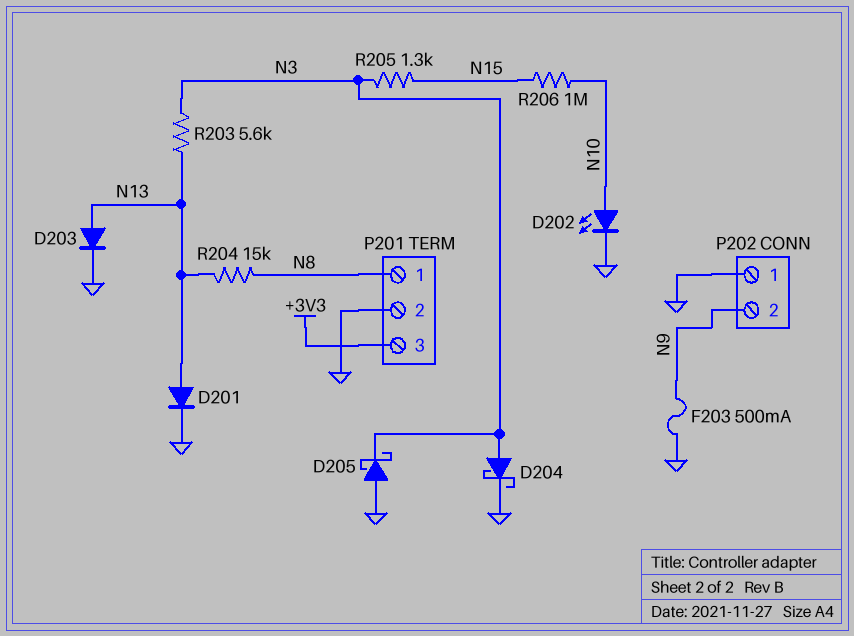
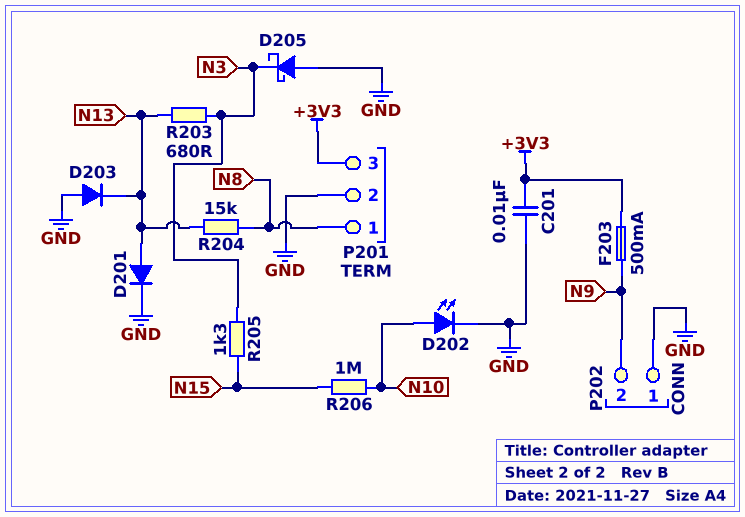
C201: none -> 10nF (+3V3, GND)
D203: diode (A N13, K GND) -> diode (A GND, K N13)
D204: schottky (A N3, K GND) -> none
F203: 500mA (GND, N9) -> 500mA (+3V3, N9)
R203: 5.6k (N3, N13) -> 680 (N3, N13)

